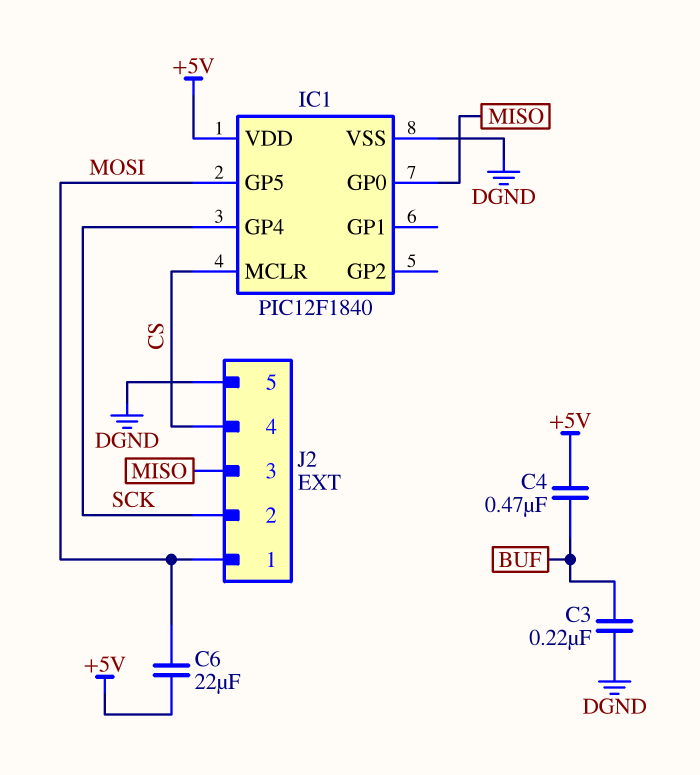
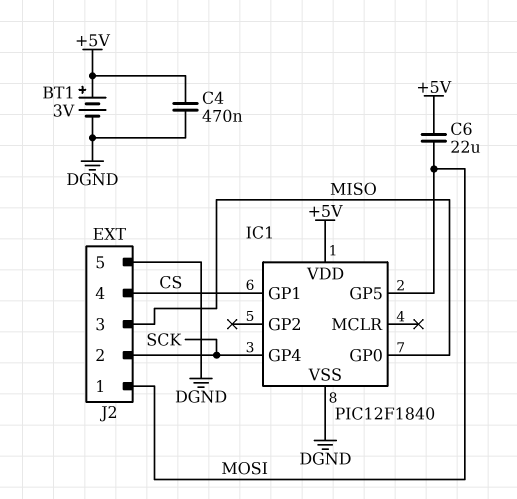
BT1: none -> 3V (plus +5V, minus DGND)
C3: 220nF (BUF, DGND) -> none
C4: 470nF (+5V, BUF) -> 470nF (+5V, DGND)
IC1 pin GP1: none -> CS
IC1 pin MCLR: CS -> none

